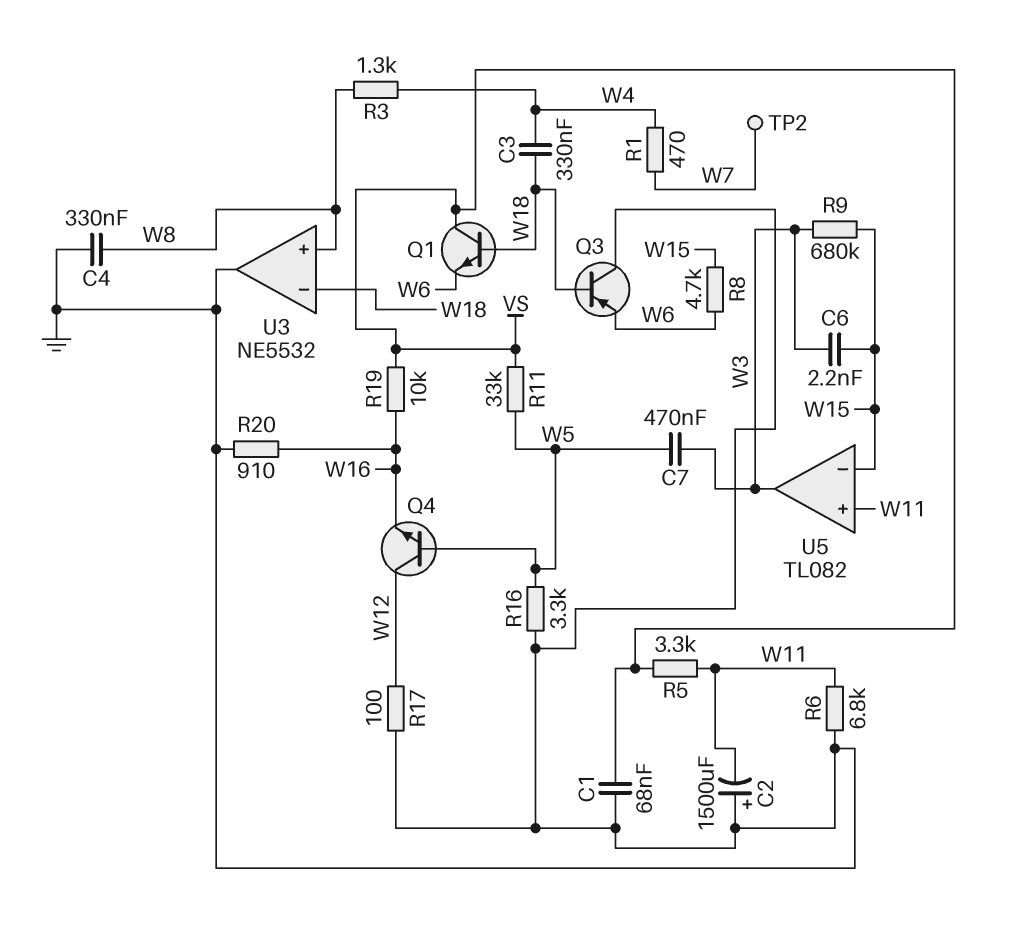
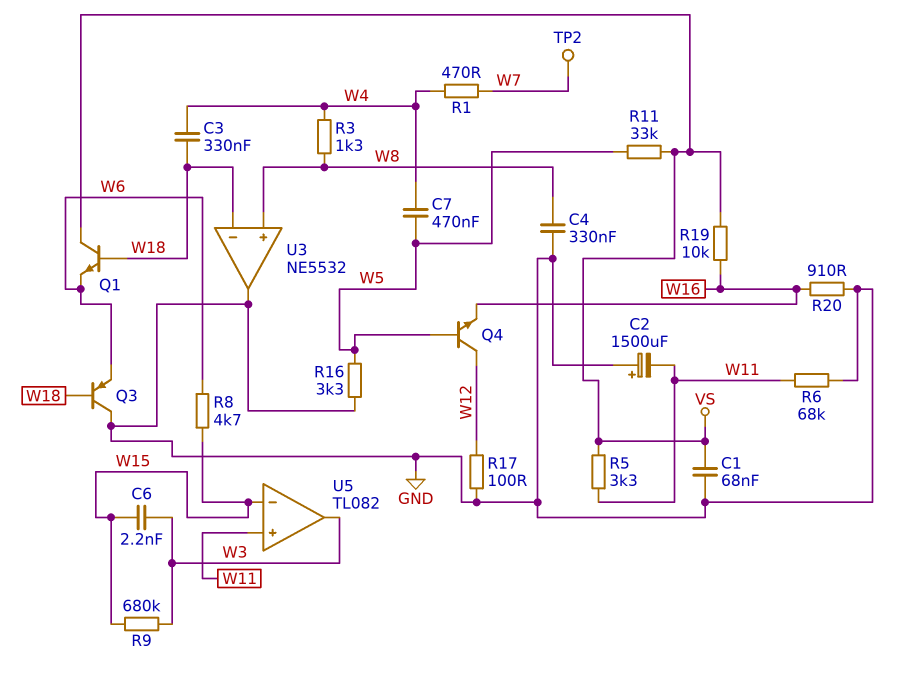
C7: 470nF (W3, W5) -> 470nF (W4, W5)
R6: 6.8k (GND, W11) -> 68k (GND, W11)

